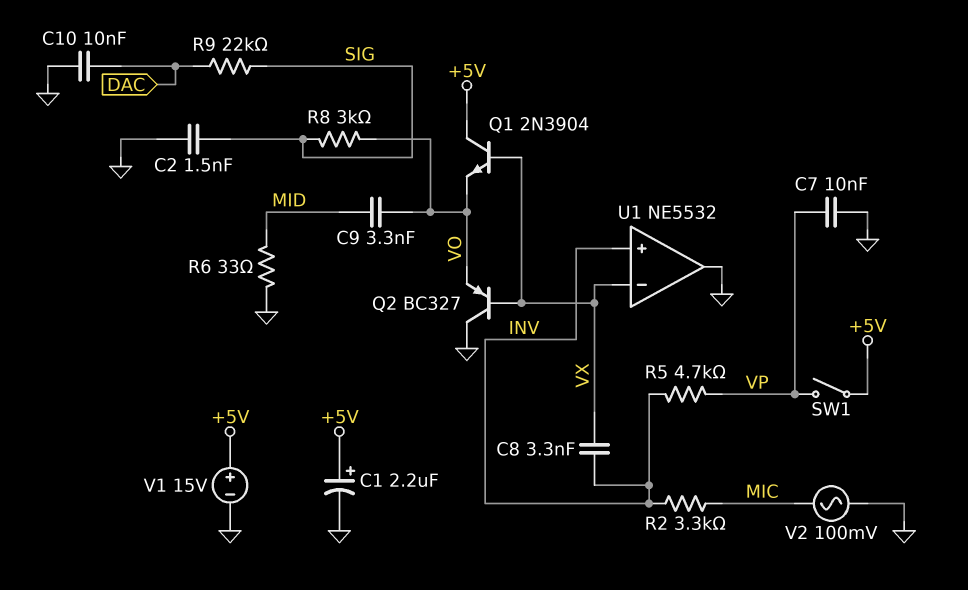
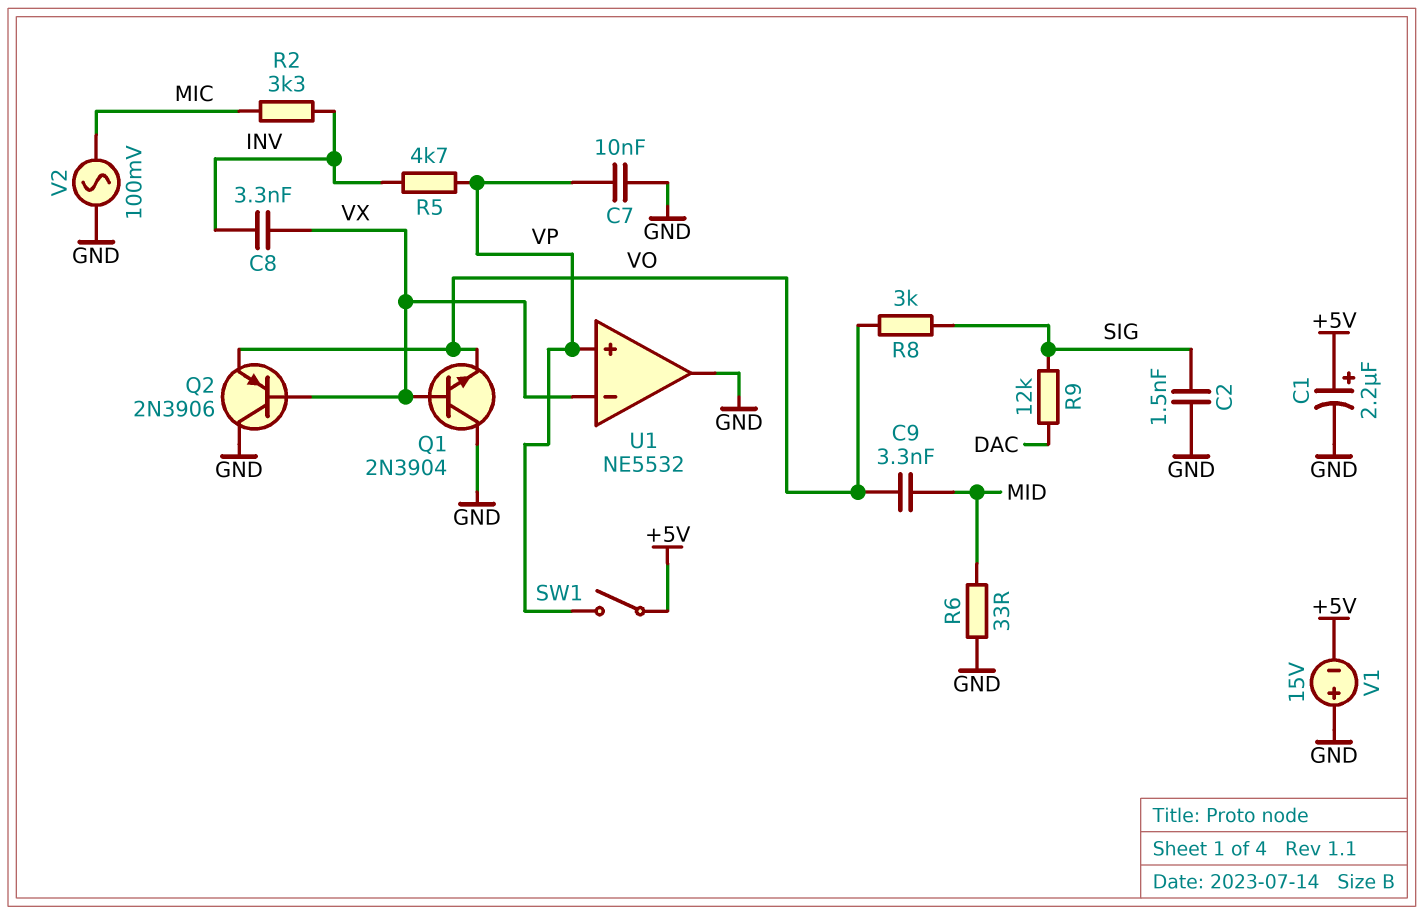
C10: 10nF (DAC, GND) -> none
Q1: NPN 2N3904 (B VX, C +5V, E VO) -> NPN 2N3904 (B VX, C GND, E VO)
Q2: PNP BC327 (B VX, C GND, E VO) -> PNP 2N3906 (B VX, C GND, E VO)
R9: 22k (DAC, SIG) -> 12k (DAC, SIG)
U1 pin in+: INV -> VP
V1: 15V (plus +5V, minus GND) -> 15V (plus GND, minus +5V)

